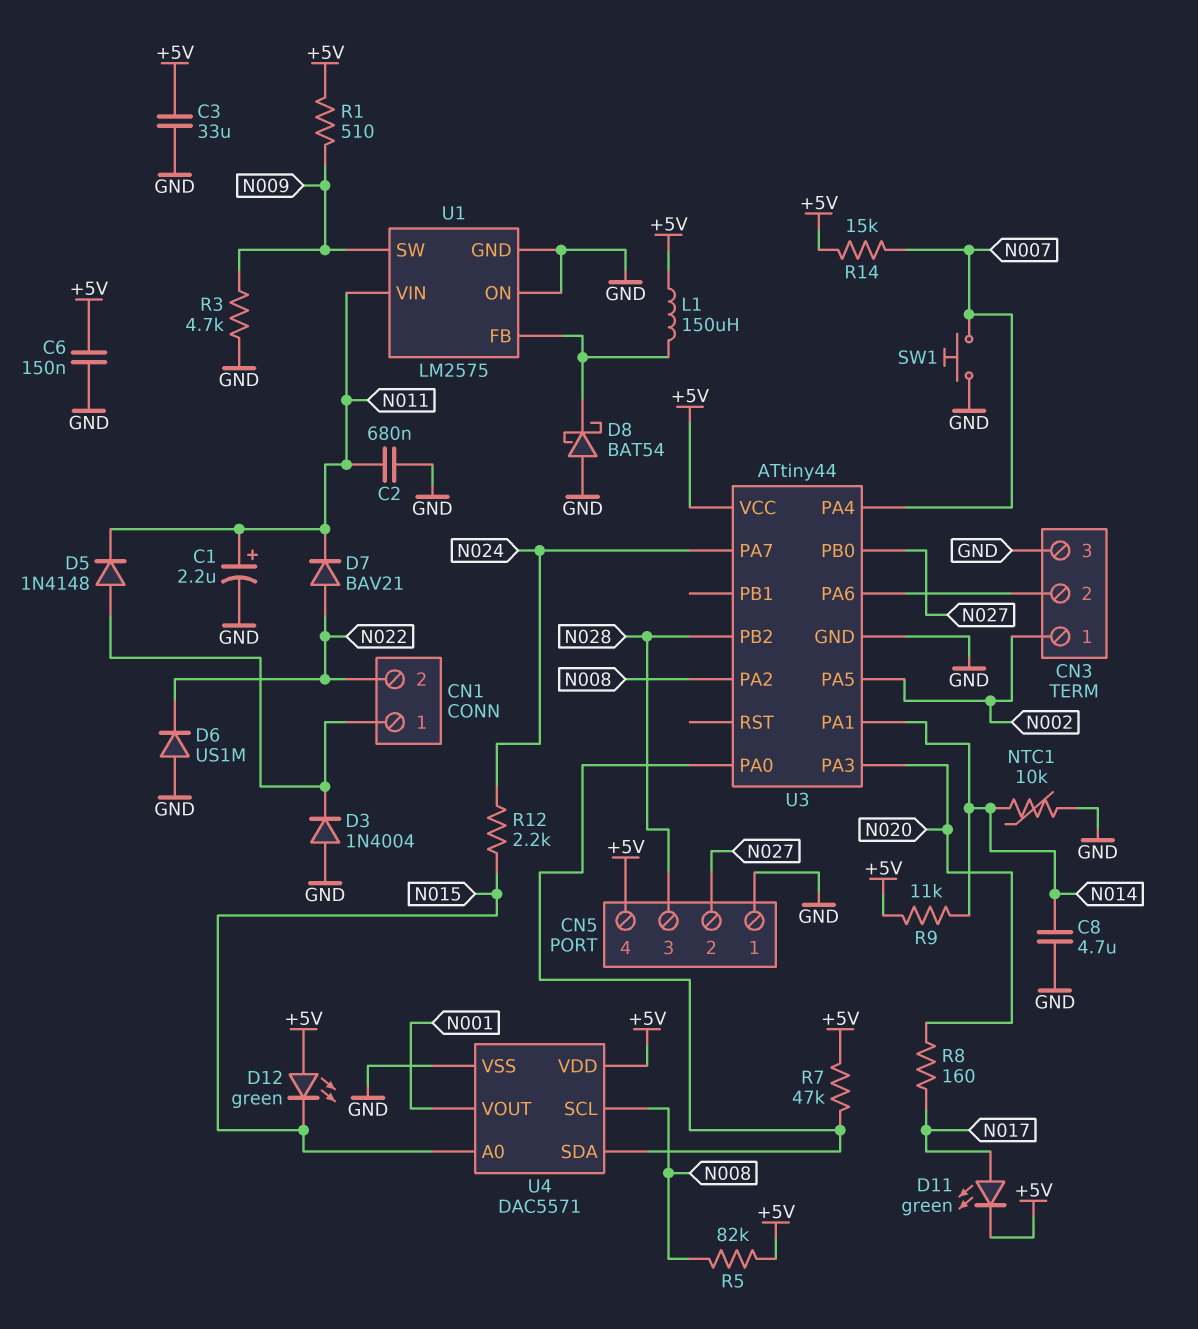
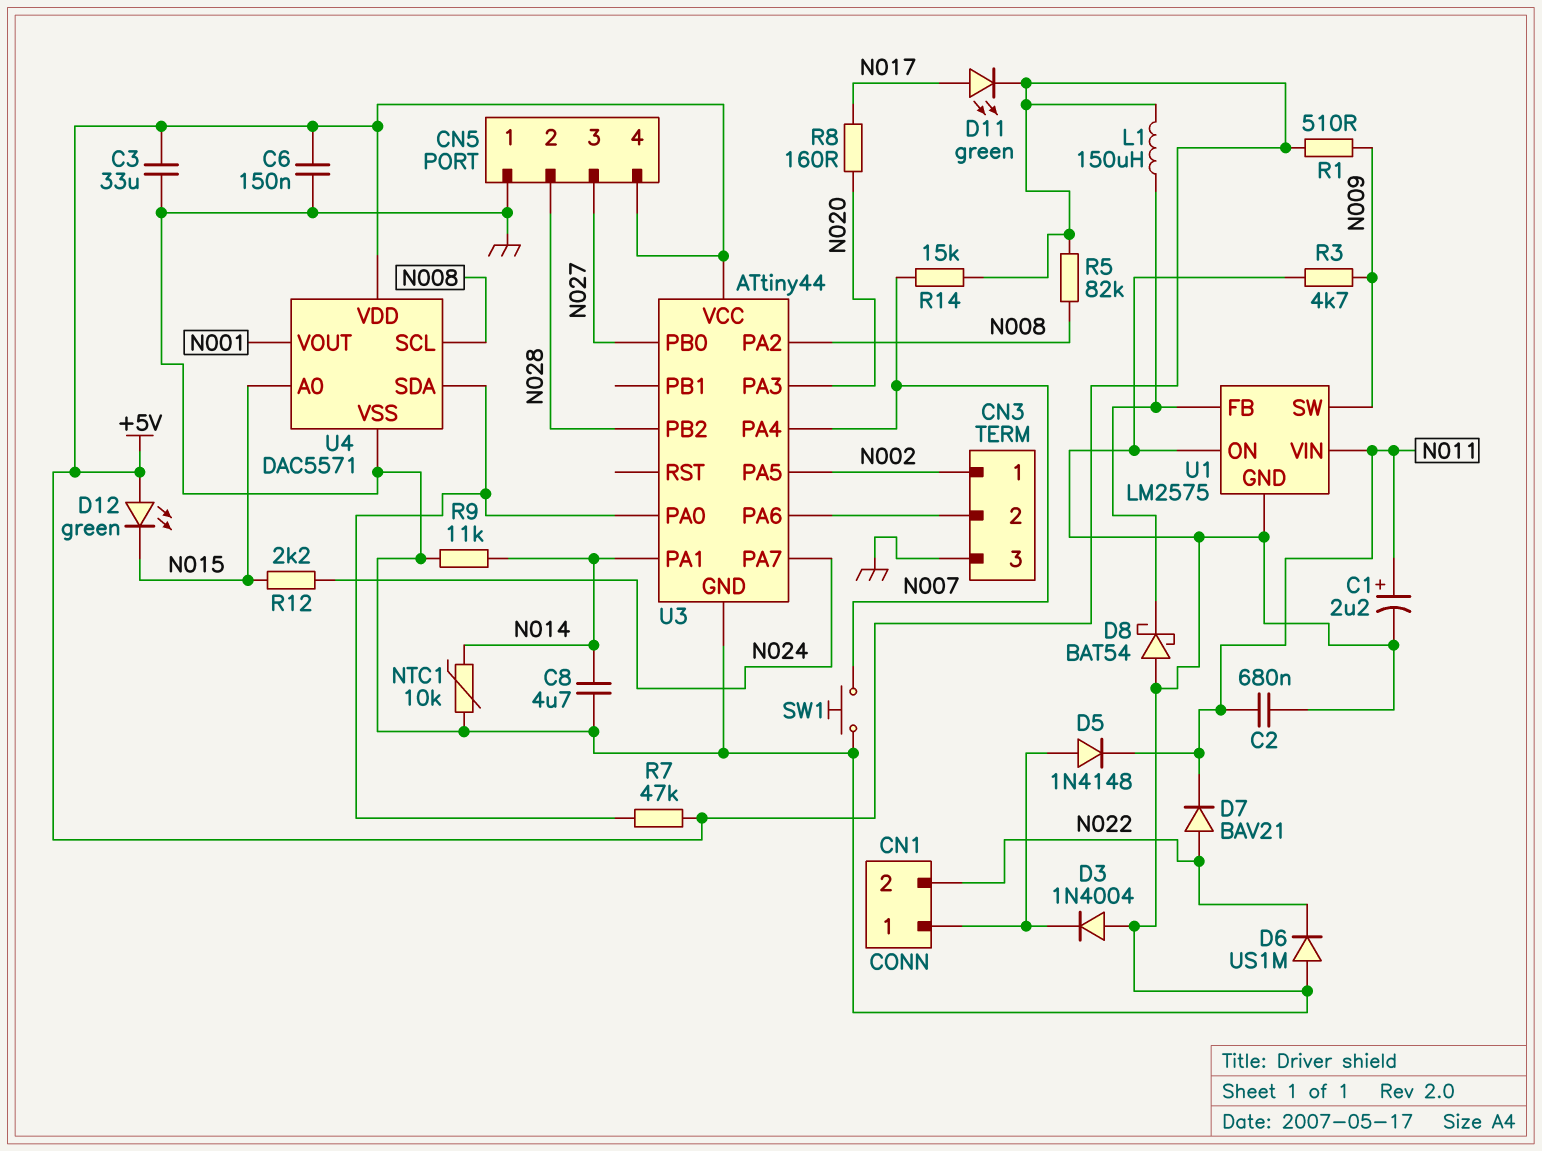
CN5 pin 2: N027 -> N028
CN5 pin 3: N028 -> N027
R9: 11k (+5V, N014) -> 11k (GND, N014)

